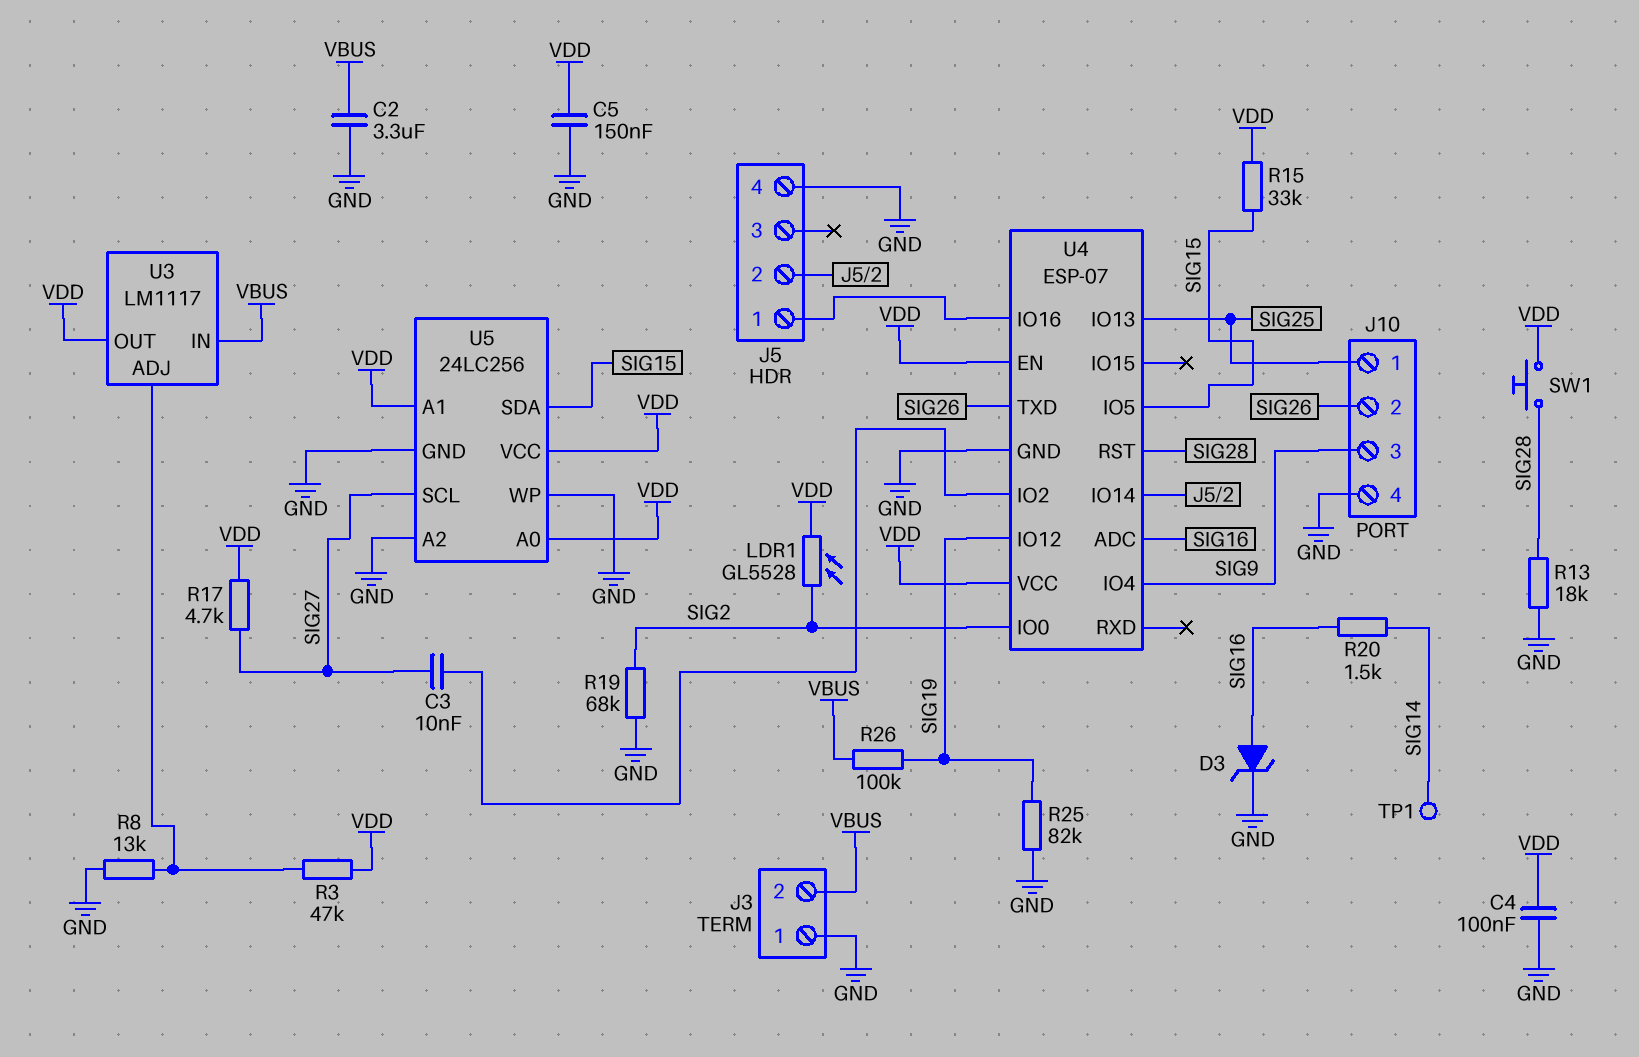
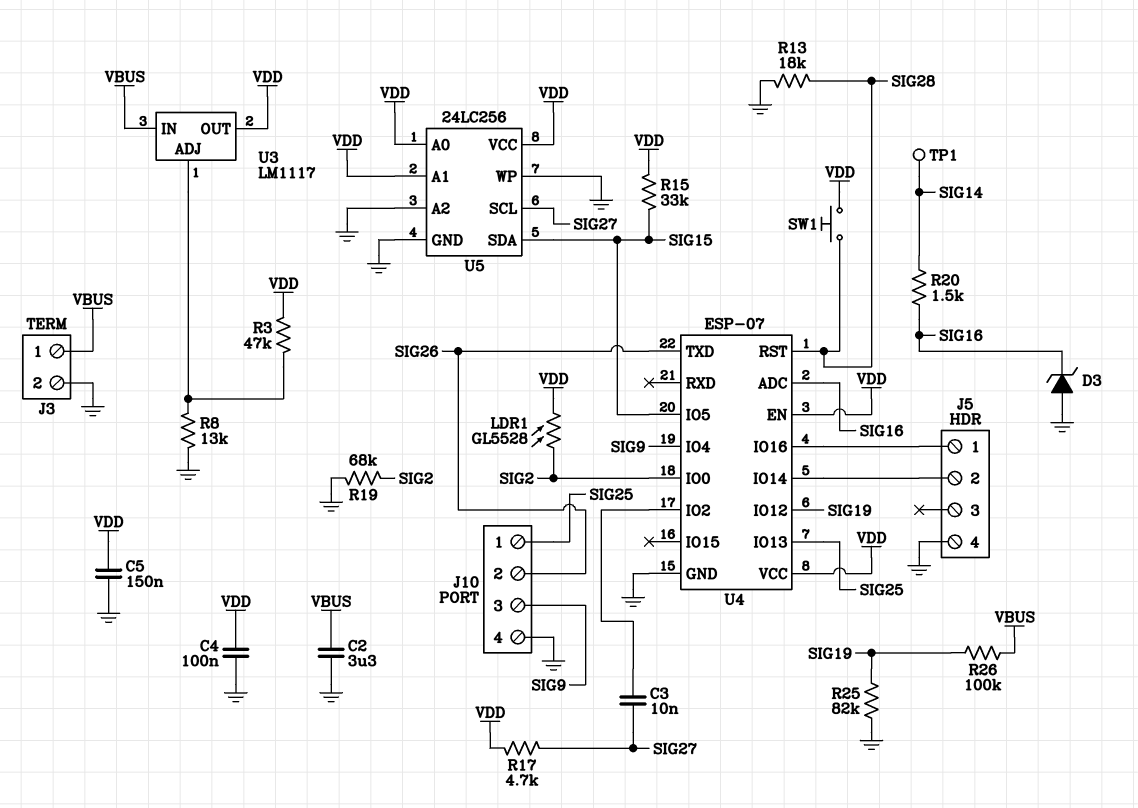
D3: zener (A SIG16, K GND) -> zener (A GND, K SIG16)
J3 pin 1: GND -> VBUS
J3 pin 2: VBUS -> GND

